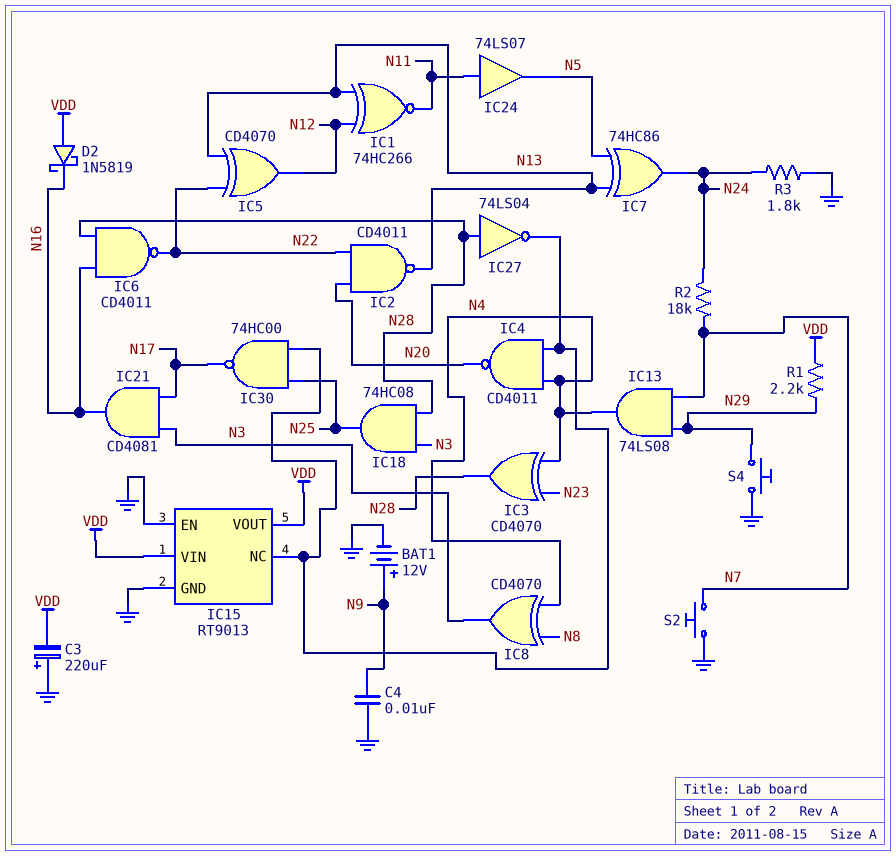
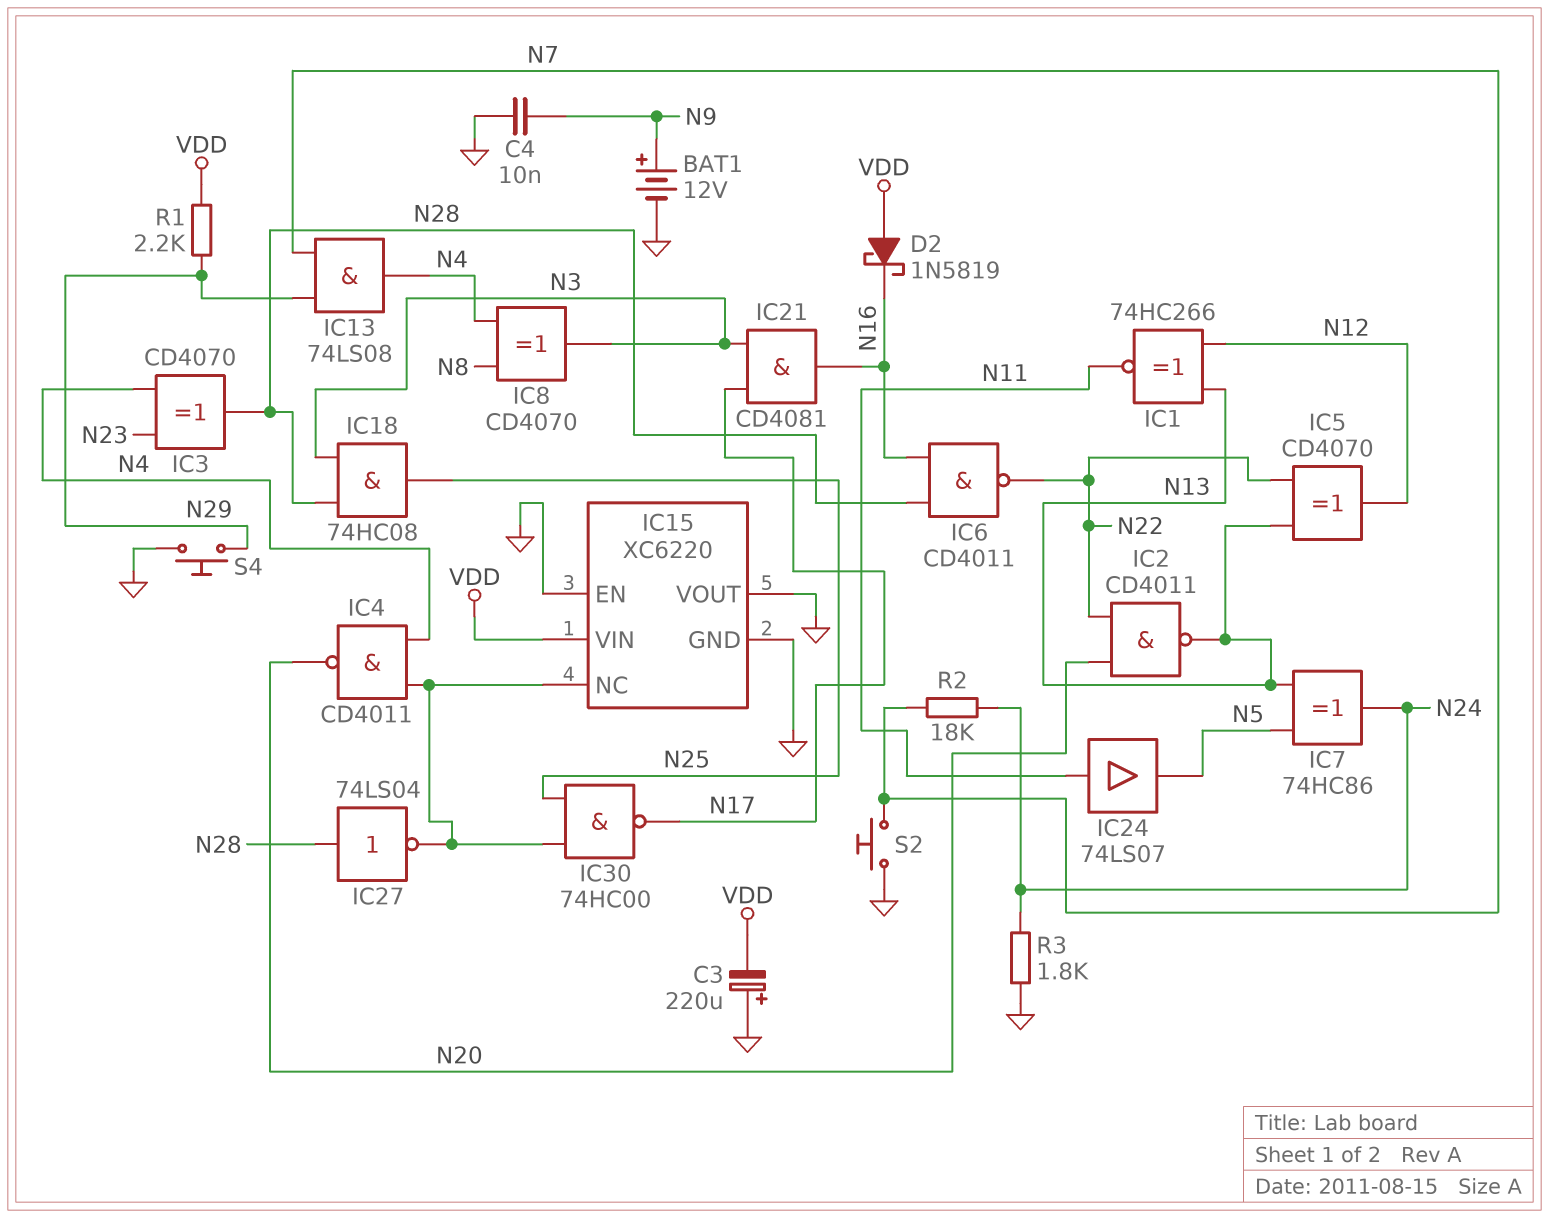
IC15: RT9013 -> XC6220
IC15 pin VOUT: VDD -> GND

